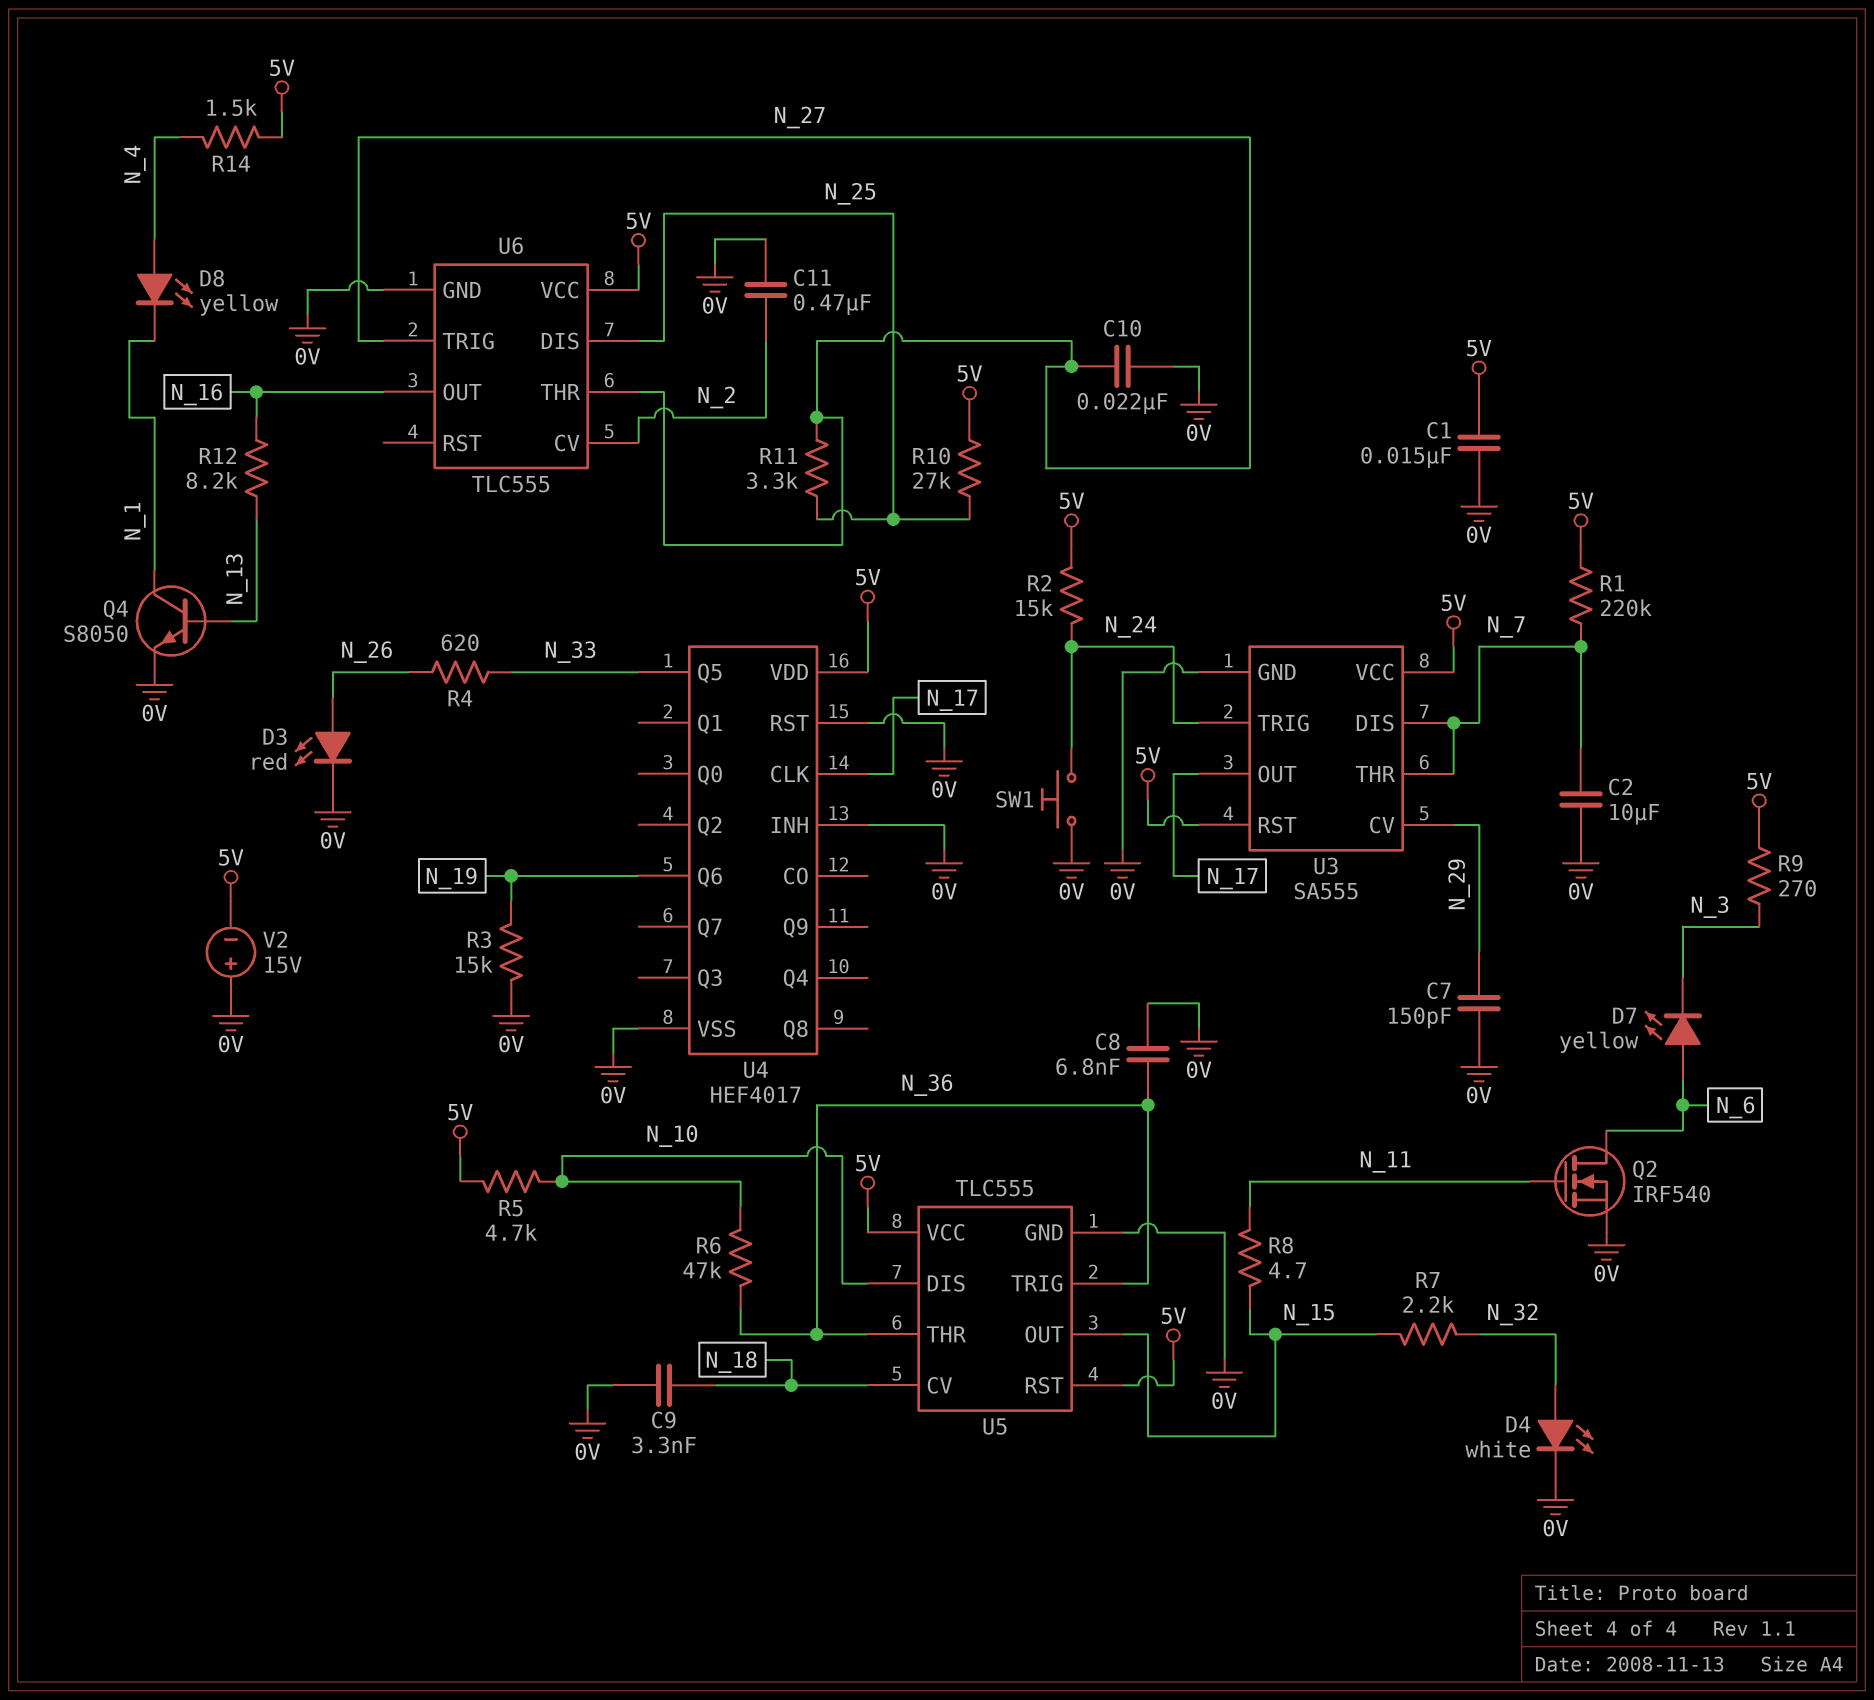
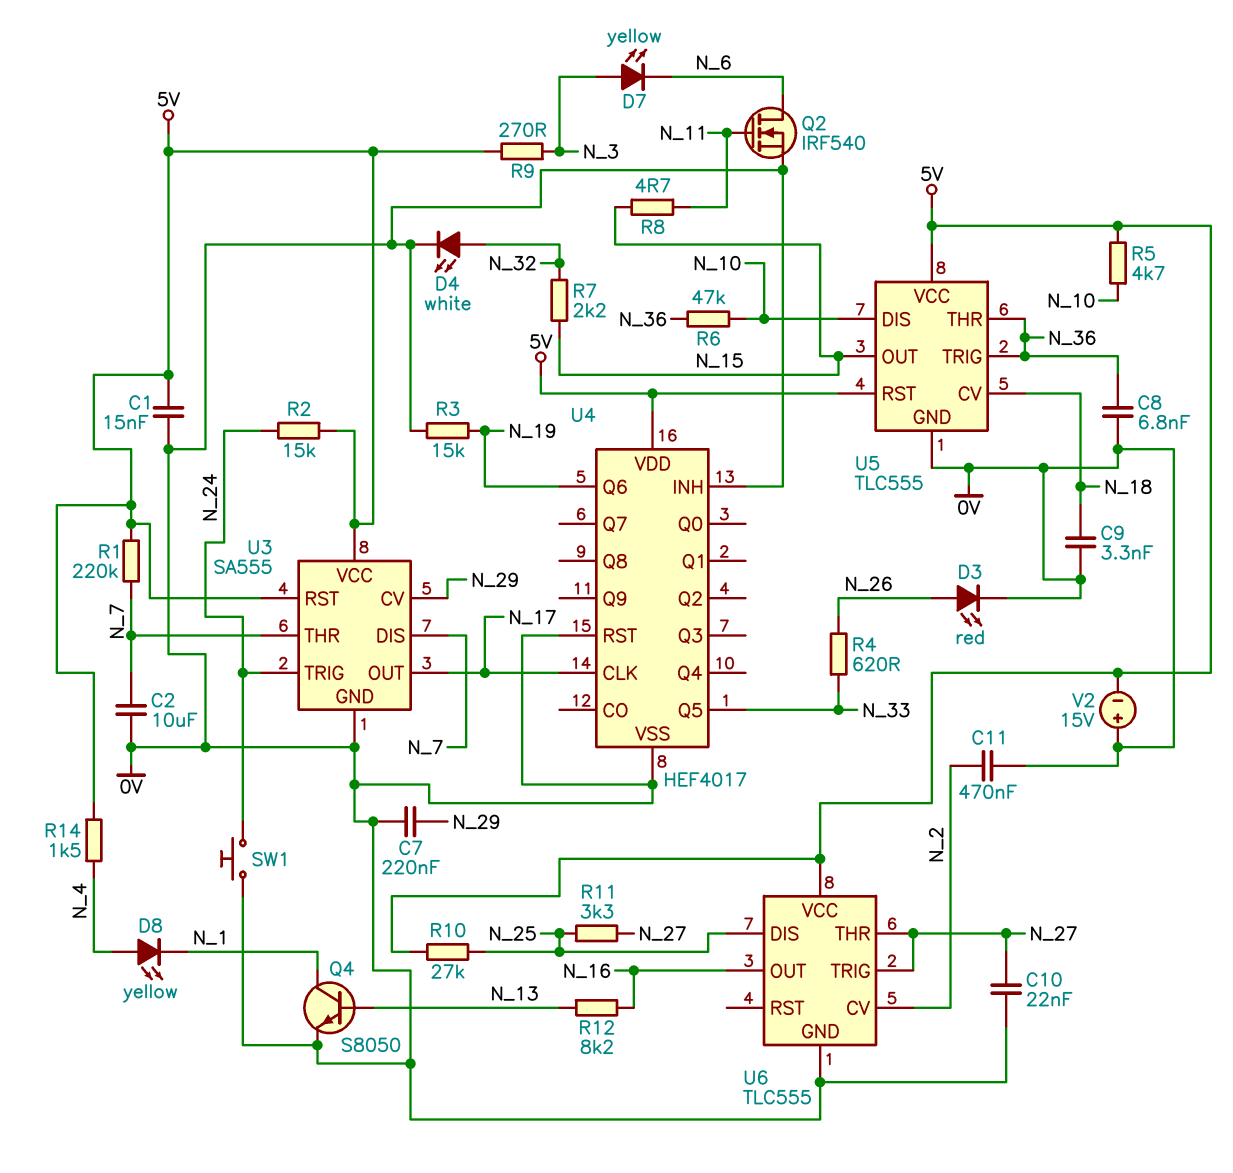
C7: 150pF (0V, N_29) -> 220nF (0V, N_29)
D7: LED yellow (A N_6, K N_3) -> LED yellow (A N_3, K N_6)

